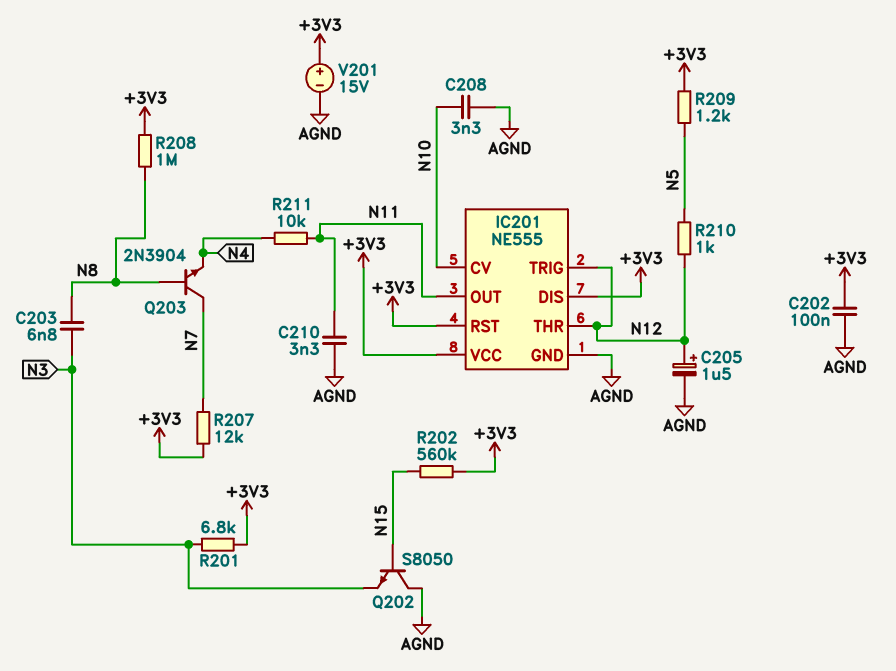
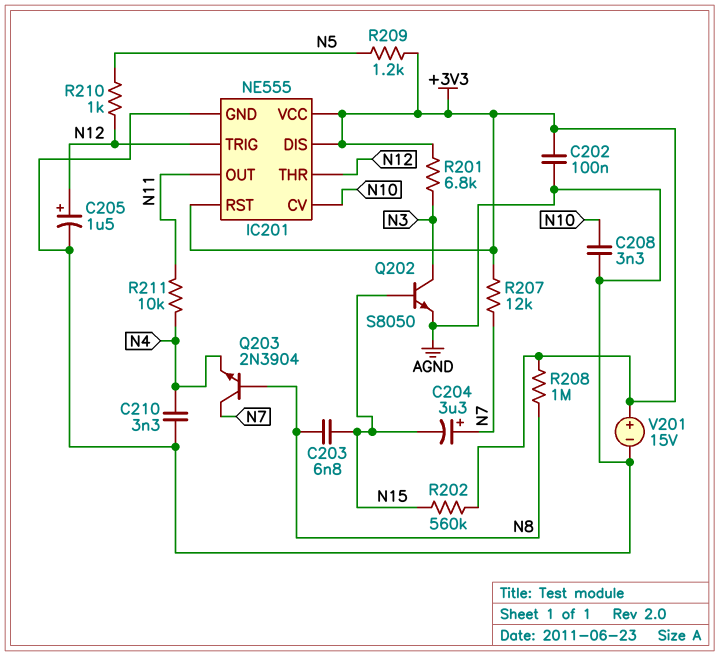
C203: 6.8nF (N3, N8) -> 6.8nF (N8, N15)
C204: none -> 3.3uF (plus N7, minus N15)
C210: 3.3nF (AGND, N11) -> 3.3nF (AGND, N4)
Q202: NPN S8050 (B N15, C AGND, E N3) -> NPN S8050 (B N15, C N3, E AGND)

